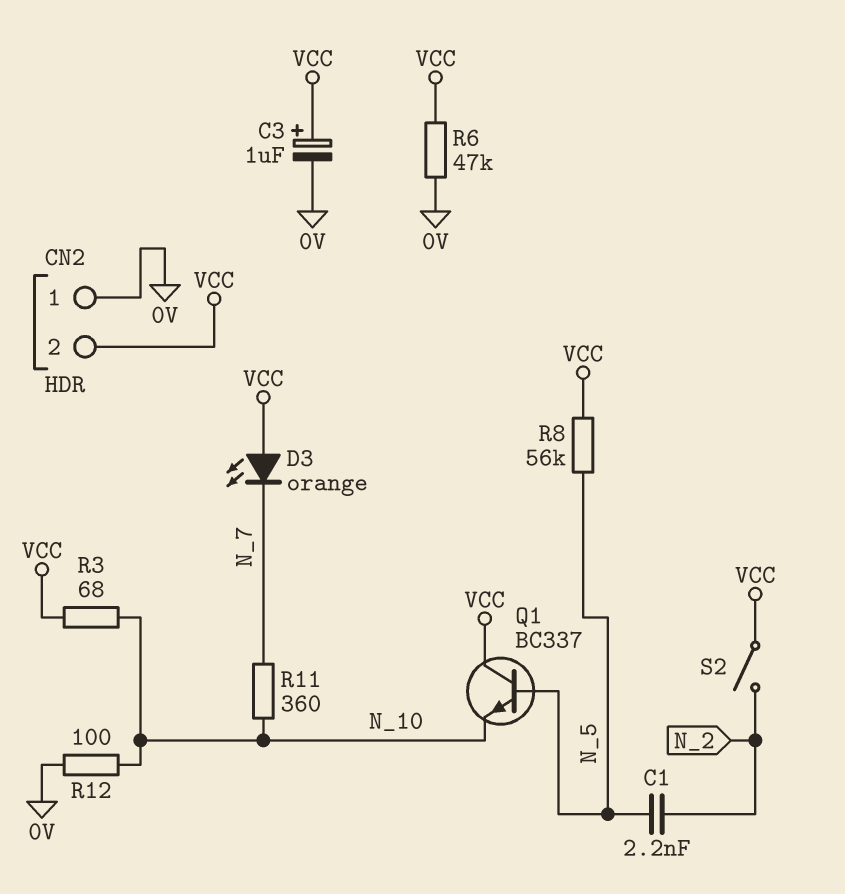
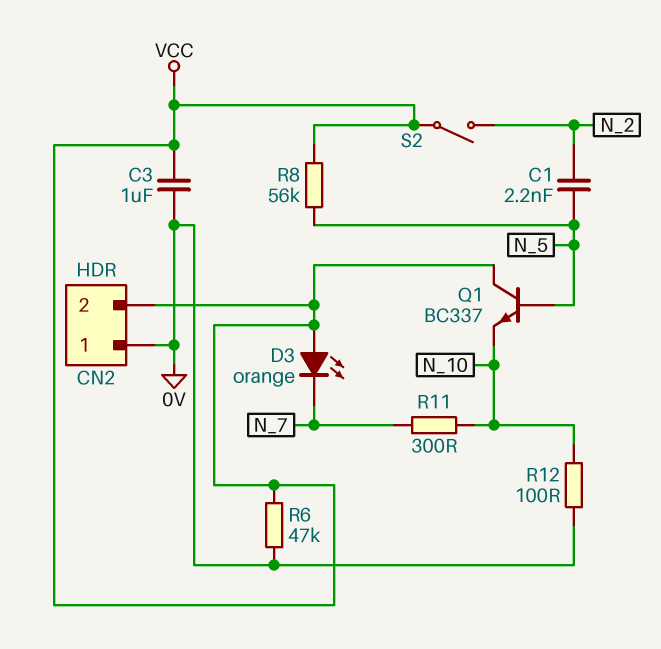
C3: 1uF (plus VCC, minus 0V) -> 1uF (0V, VCC)
R3: 68 (N_10, VCC) -> none
R11: 360 (N_7, N_10) -> 300 (N_7, N_10)

